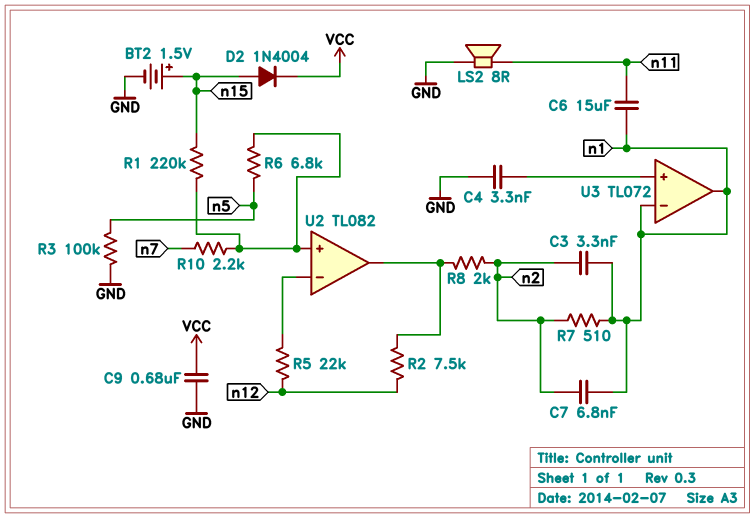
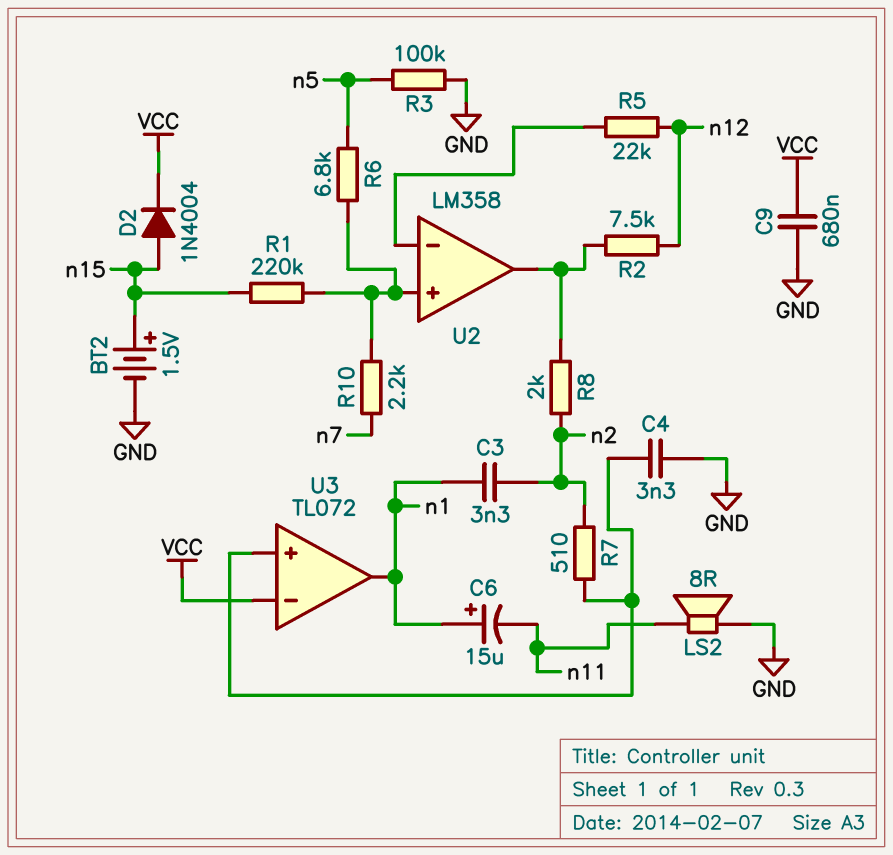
C6: 15uF (n1, n11) -> 15uF (plus n1, minus n11)
C7: 6.8nF (n1, n2) -> none
R7: 510 (n1, n2) -> 510 (U3/in+, n2)
U2: TL082 -> LM358
U3 pin in-: n1 -> VCC

